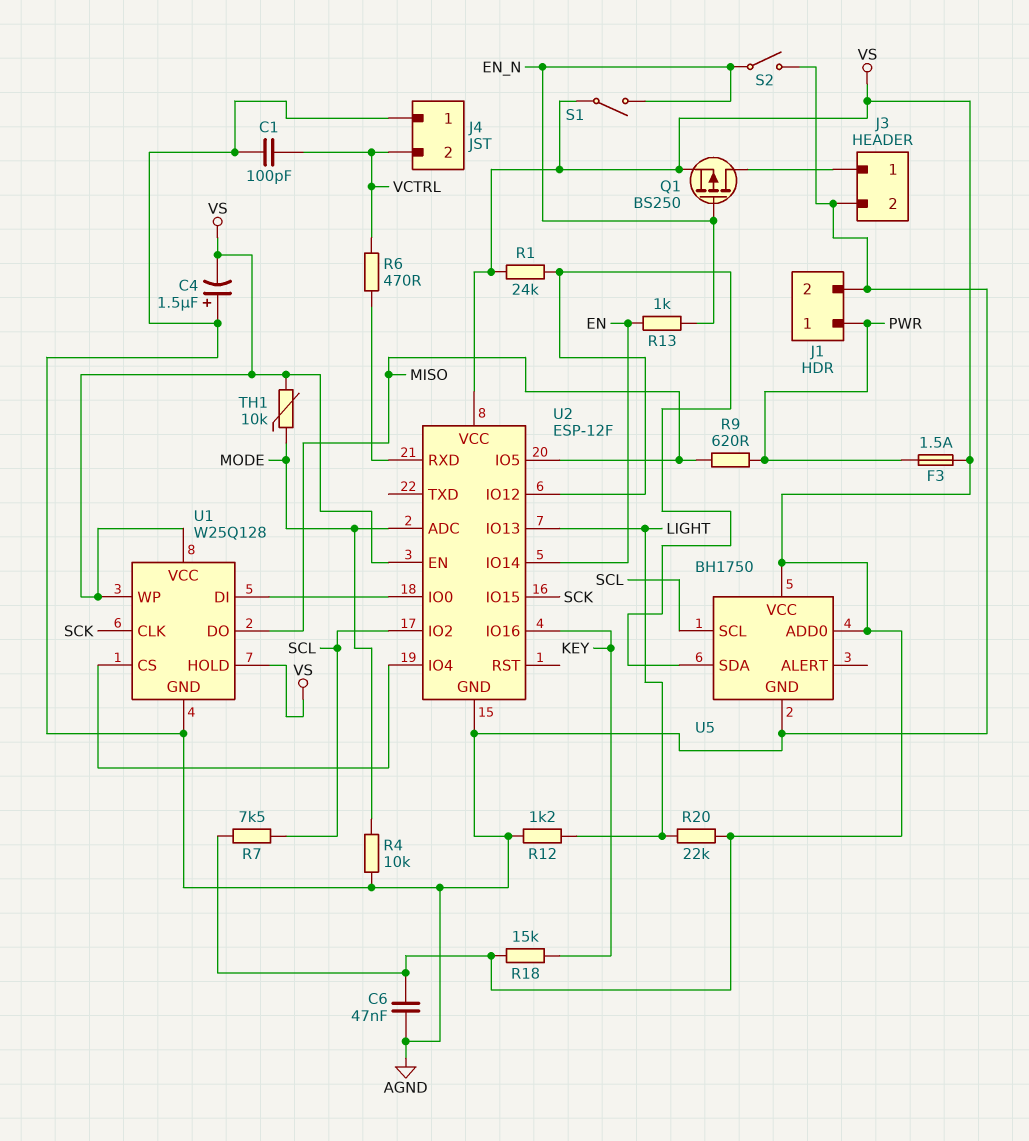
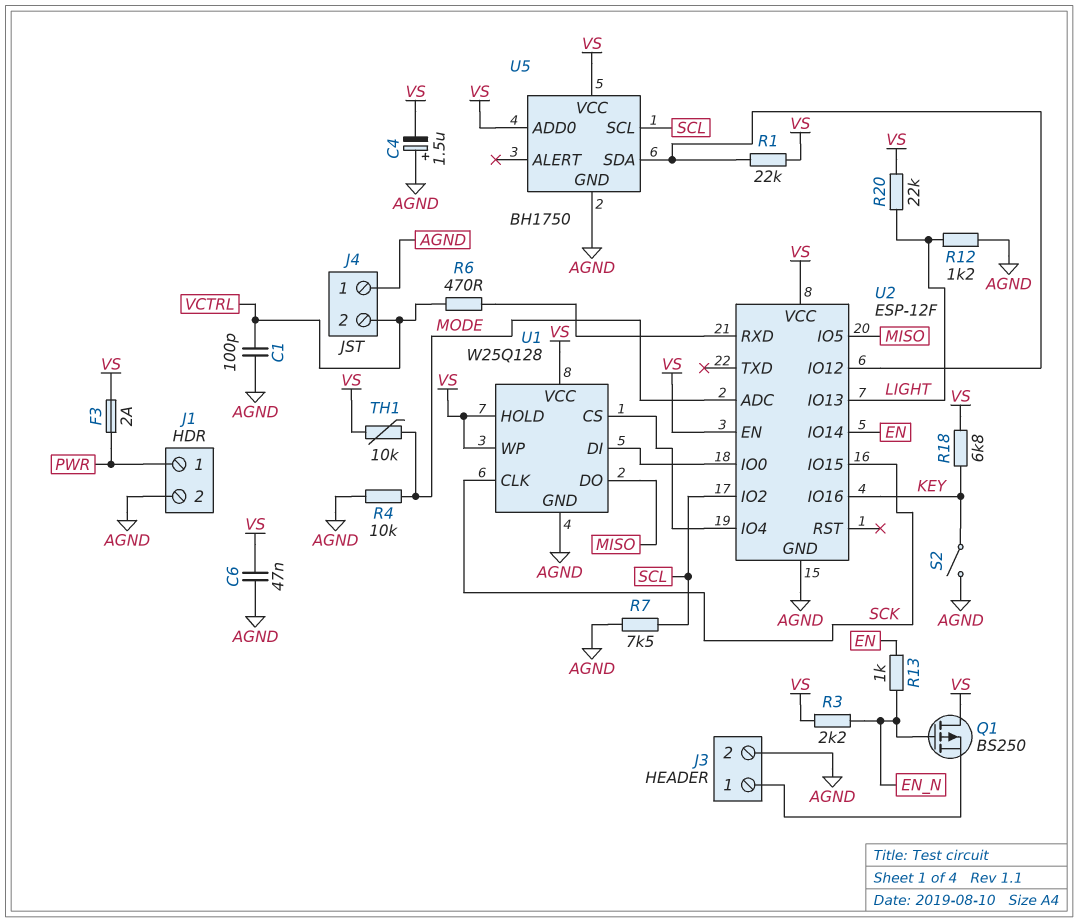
F3: 1.5A (PWR, VS) -> 2A (PWR, VS)
Q1: PMOS BS250 (G EN_N, D J3/1, S VS) -> PMOS BS250 (G EN_N, D VS, S J3/1)
R1: 24k (U2/IO12, VS) -> 22k (U2/IO12, VS)
R3: none -> 2.2k (EN_N, VS)
R7: 7.5k (SCL, VS) -> 7.5k (AGND, SCL)
R9: 620 (MISO, PWR) -> none
R18: 15k (KEY, VS) -> 6.8k (KEY, VS)
S1: switch (EN_N, VS) -> none
S2: switch (AGND, EN_N) -> switch (AGND, KEY)

